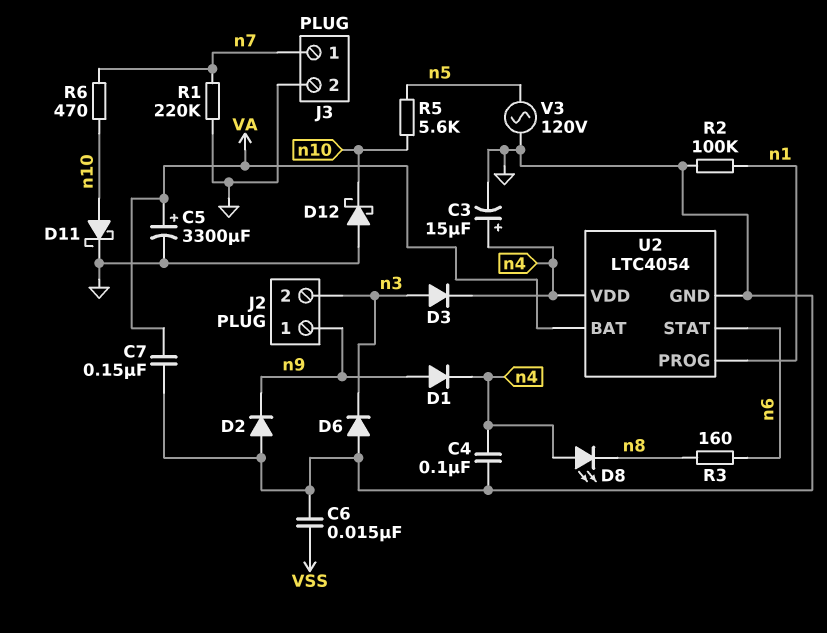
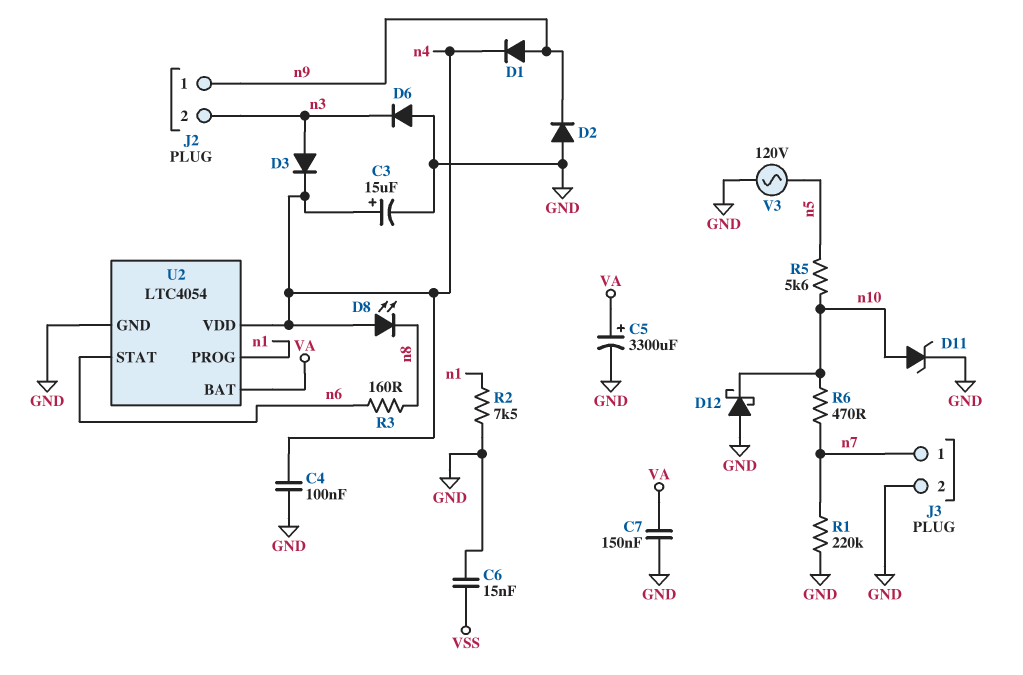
D11: schottky (A n10, K GND) -> zener (A n10, K GND)
R2: 100k (GND, n1) -> 7.5k (GND, n1)

